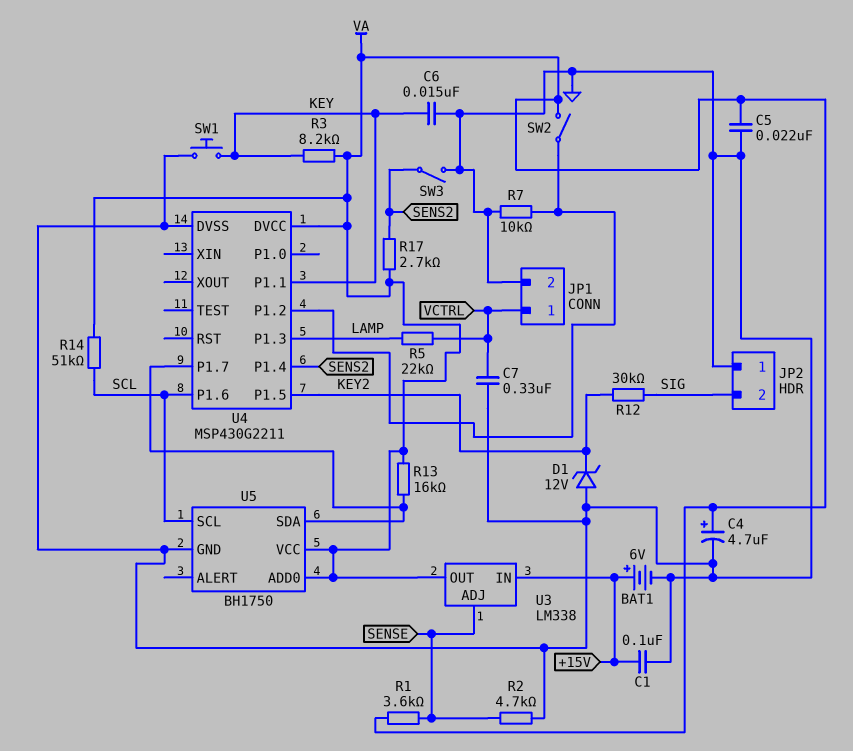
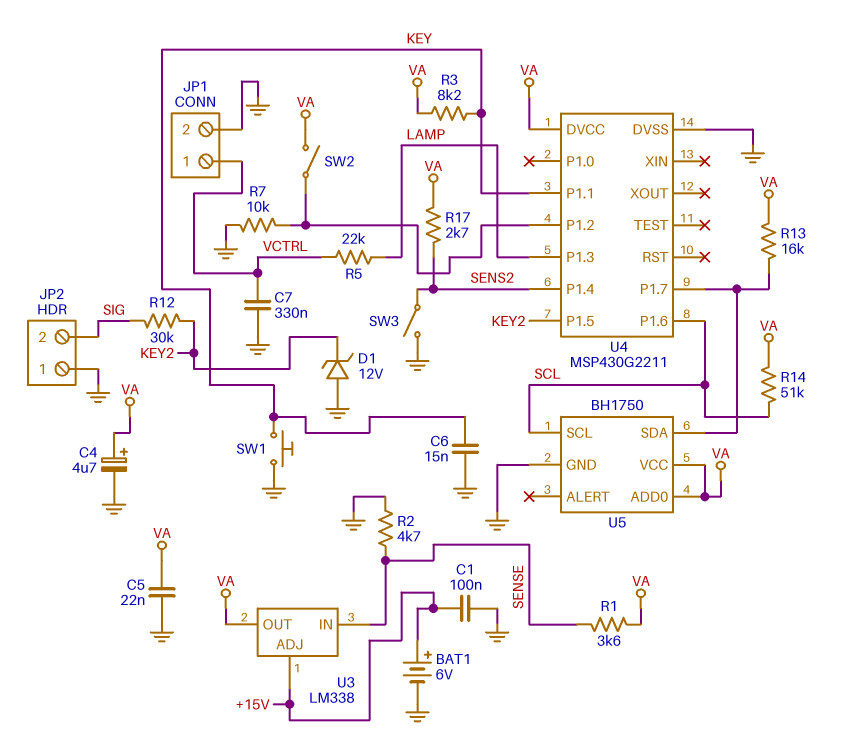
U3 pin ADJ: SENSE -> +15V
U3 pin IN: +15V -> SENSE

